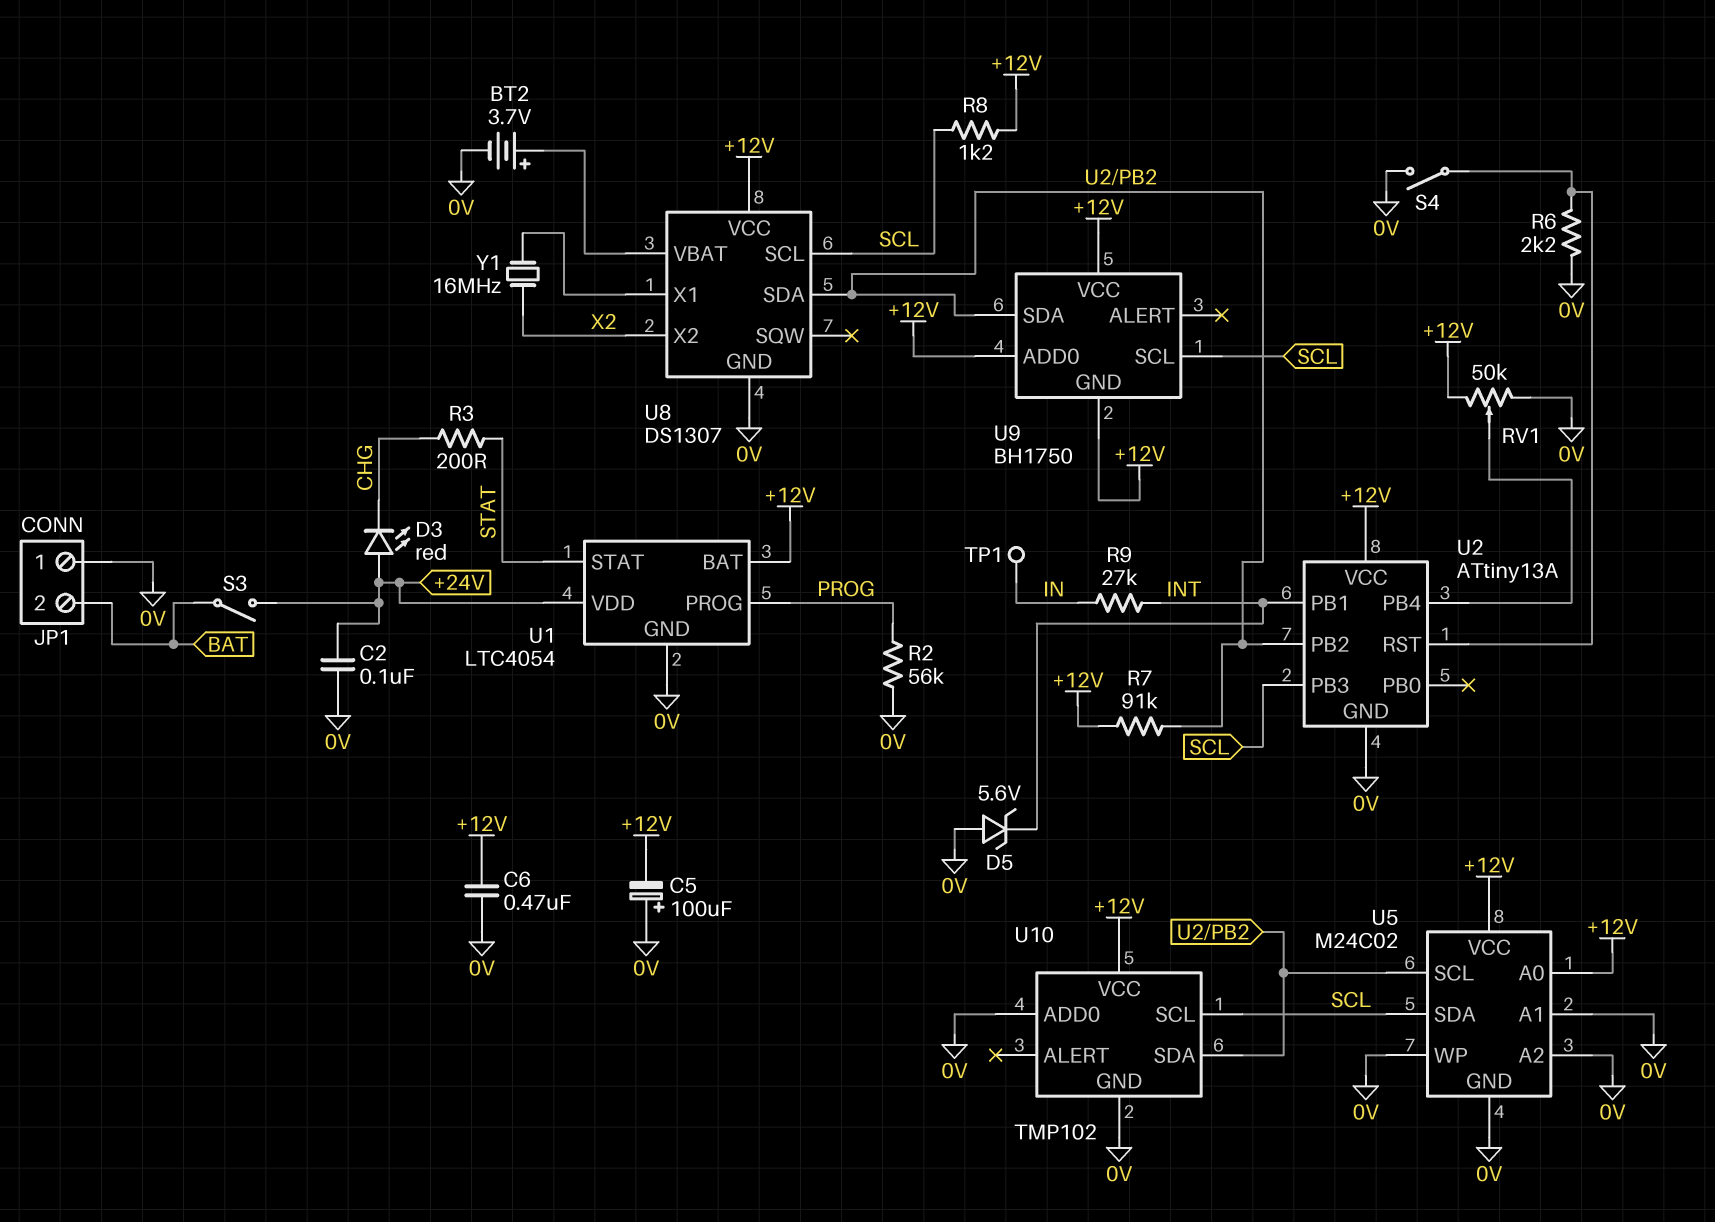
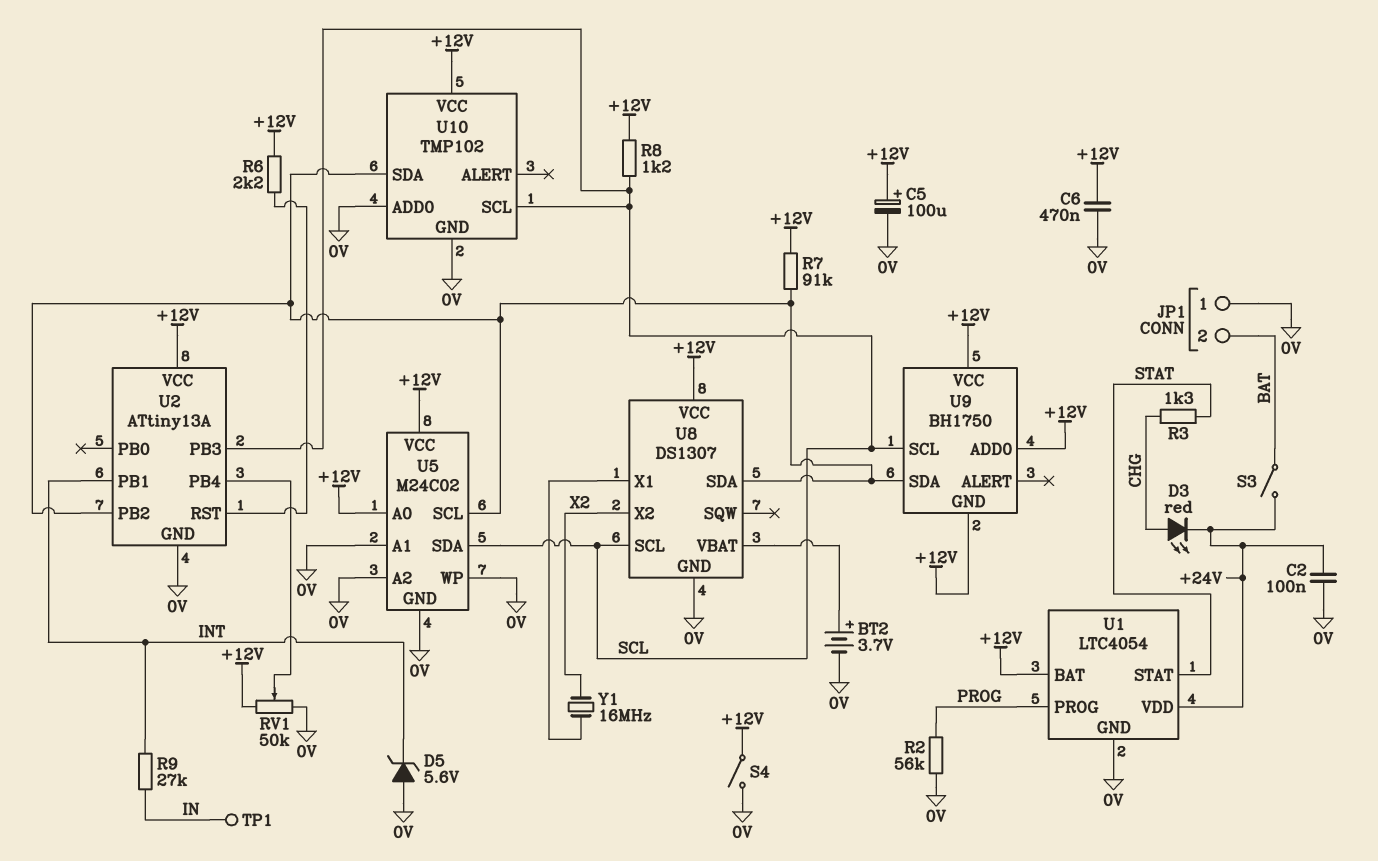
C5: 100uF (plus 0V, minus +12V) -> 100uF (plus +12V, minus 0V)
D3: LED red (A +24V, K CHG) -> LED red (A CHG, K +24V)
R3: 200 (CHG, STAT) -> 1.3k (CHG, STAT)
R6: 2.2k (0V, U2/RST) -> 2.2k (+12V, U2/RST)
S4: switch (0V, U2/RST) -> switch (+12V, 0V)

